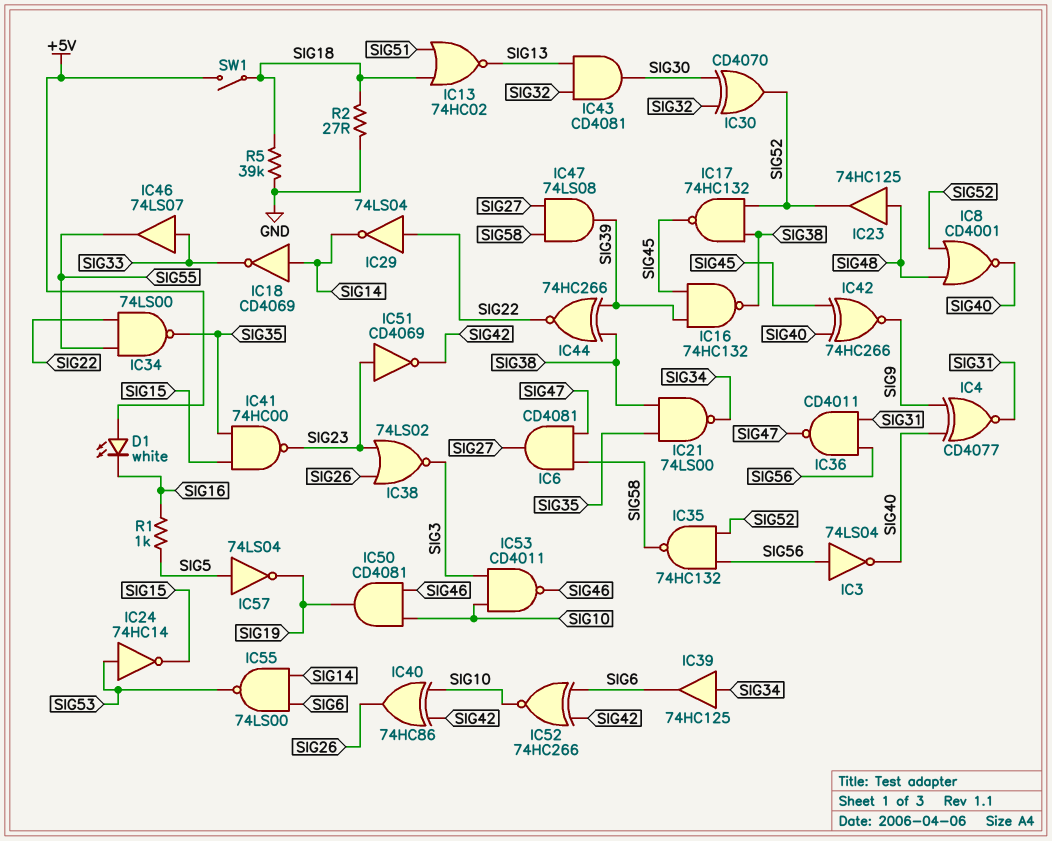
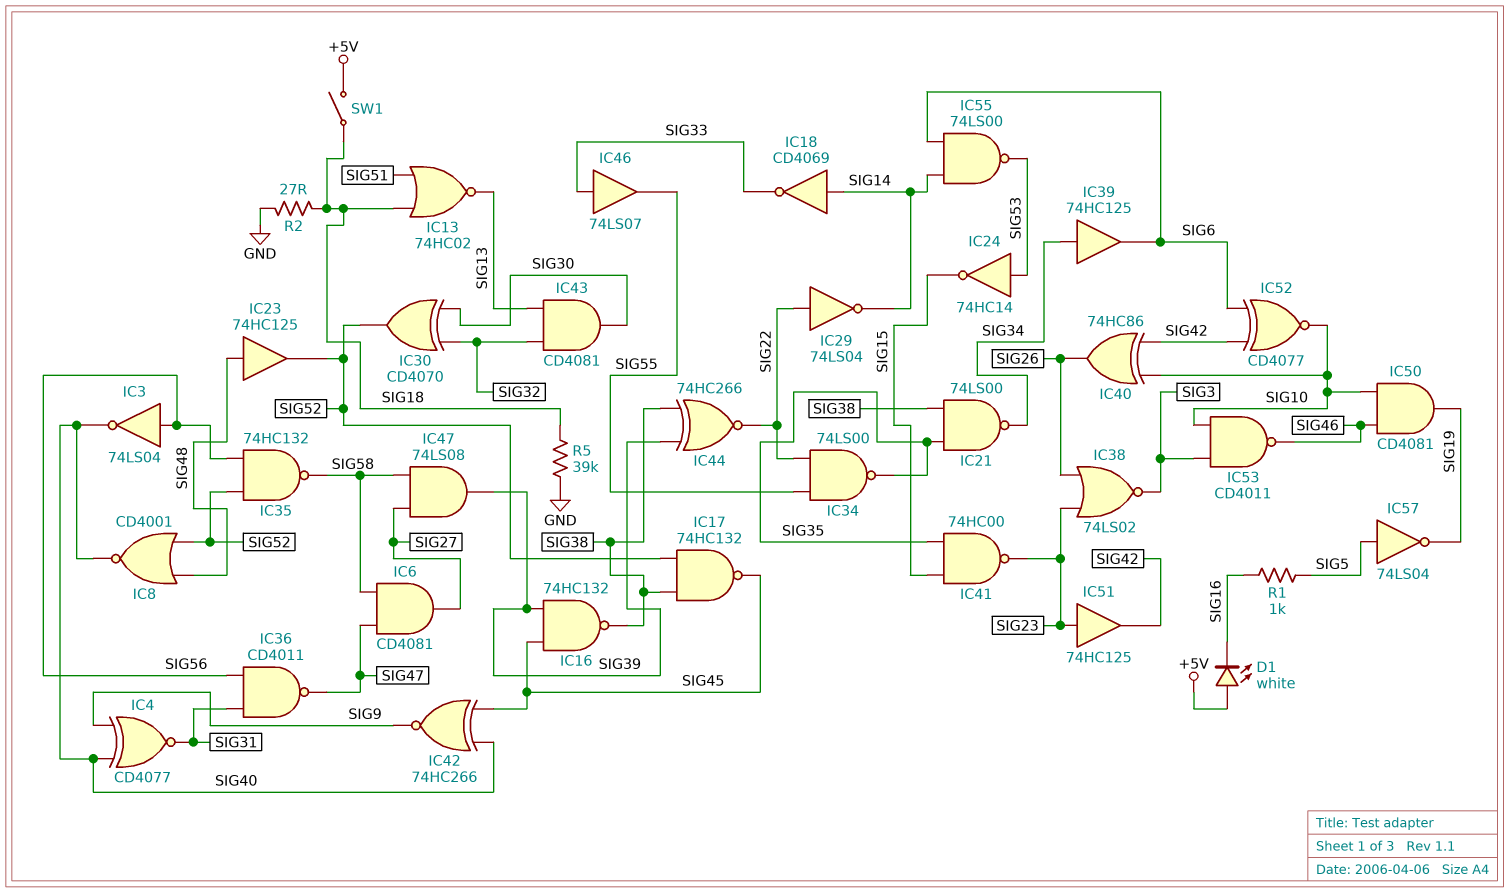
IC51: NOT CD4069 (in SIG23, out SIG42) -> buffer 74HC125 (in SIG23, out SIG42)
IC52: XNOR 74HC266 (in SIG6, in SIG42, out SIG10) -> XNOR CD4077 (in SIG6, in SIG42, out SIG10)

